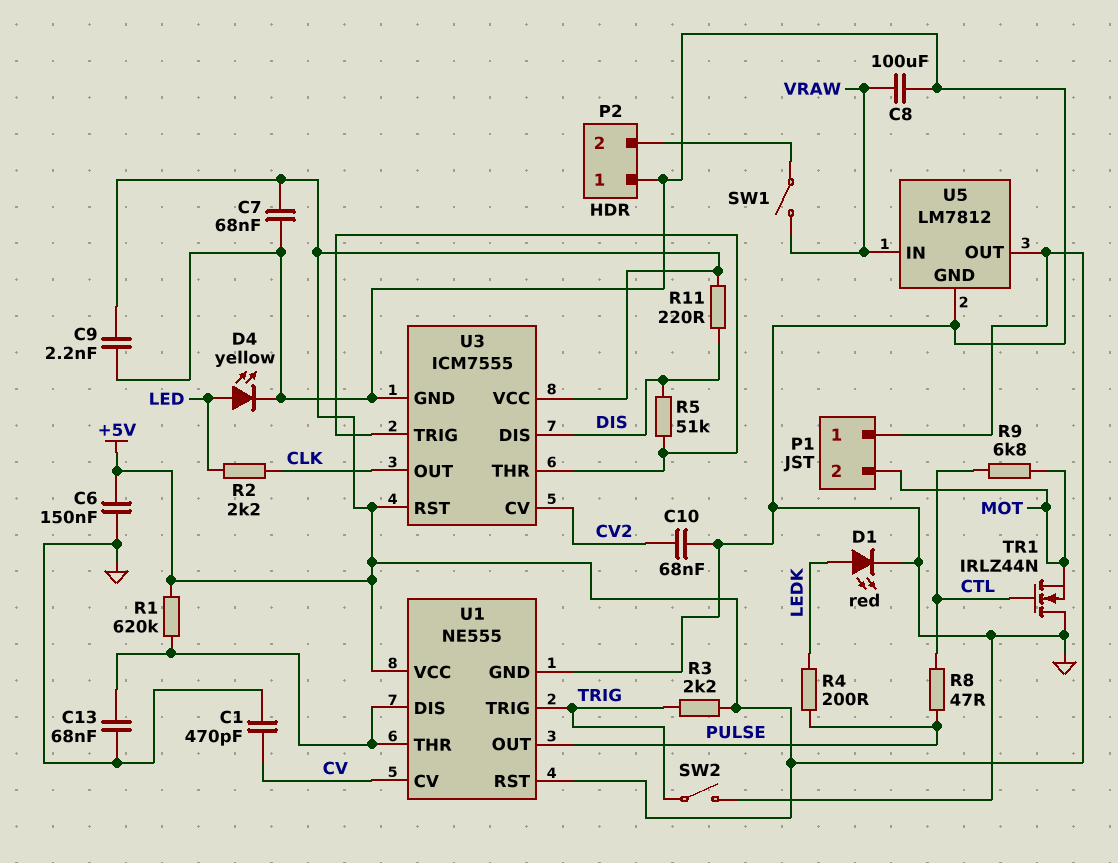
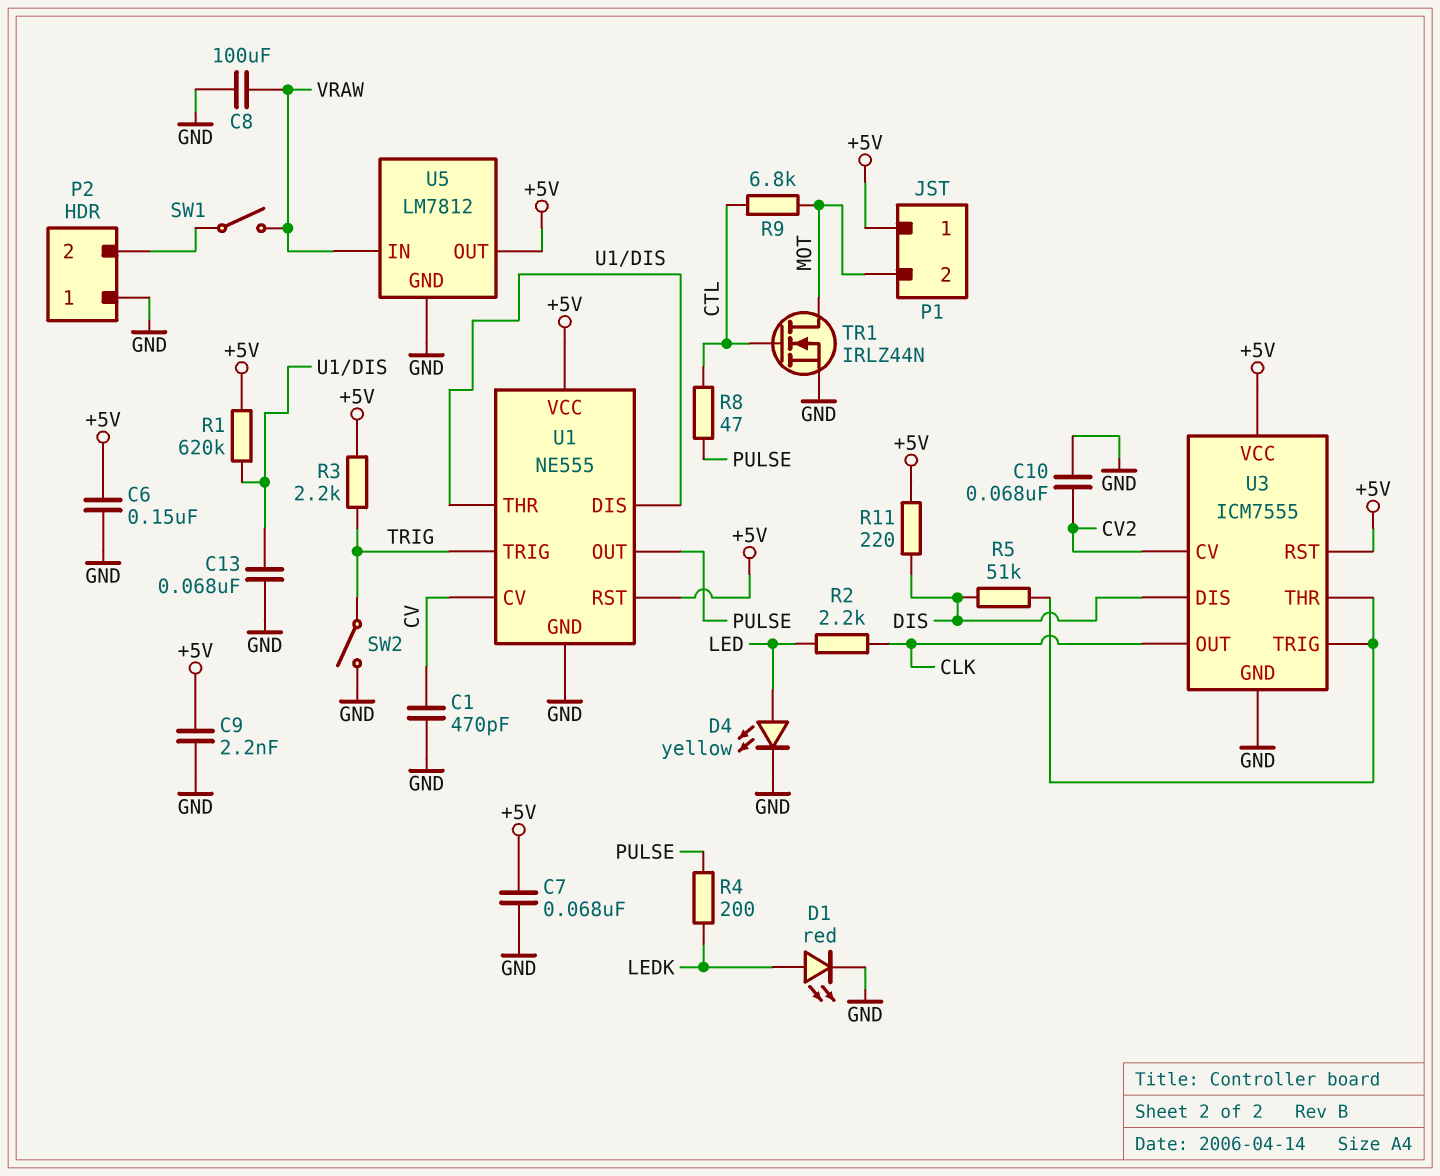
TR1: NMOS IRLZ44N (G CTL, D GND, S MOT) -> NMOS IRLZ44N (G CTL, D MOT, S GND)

